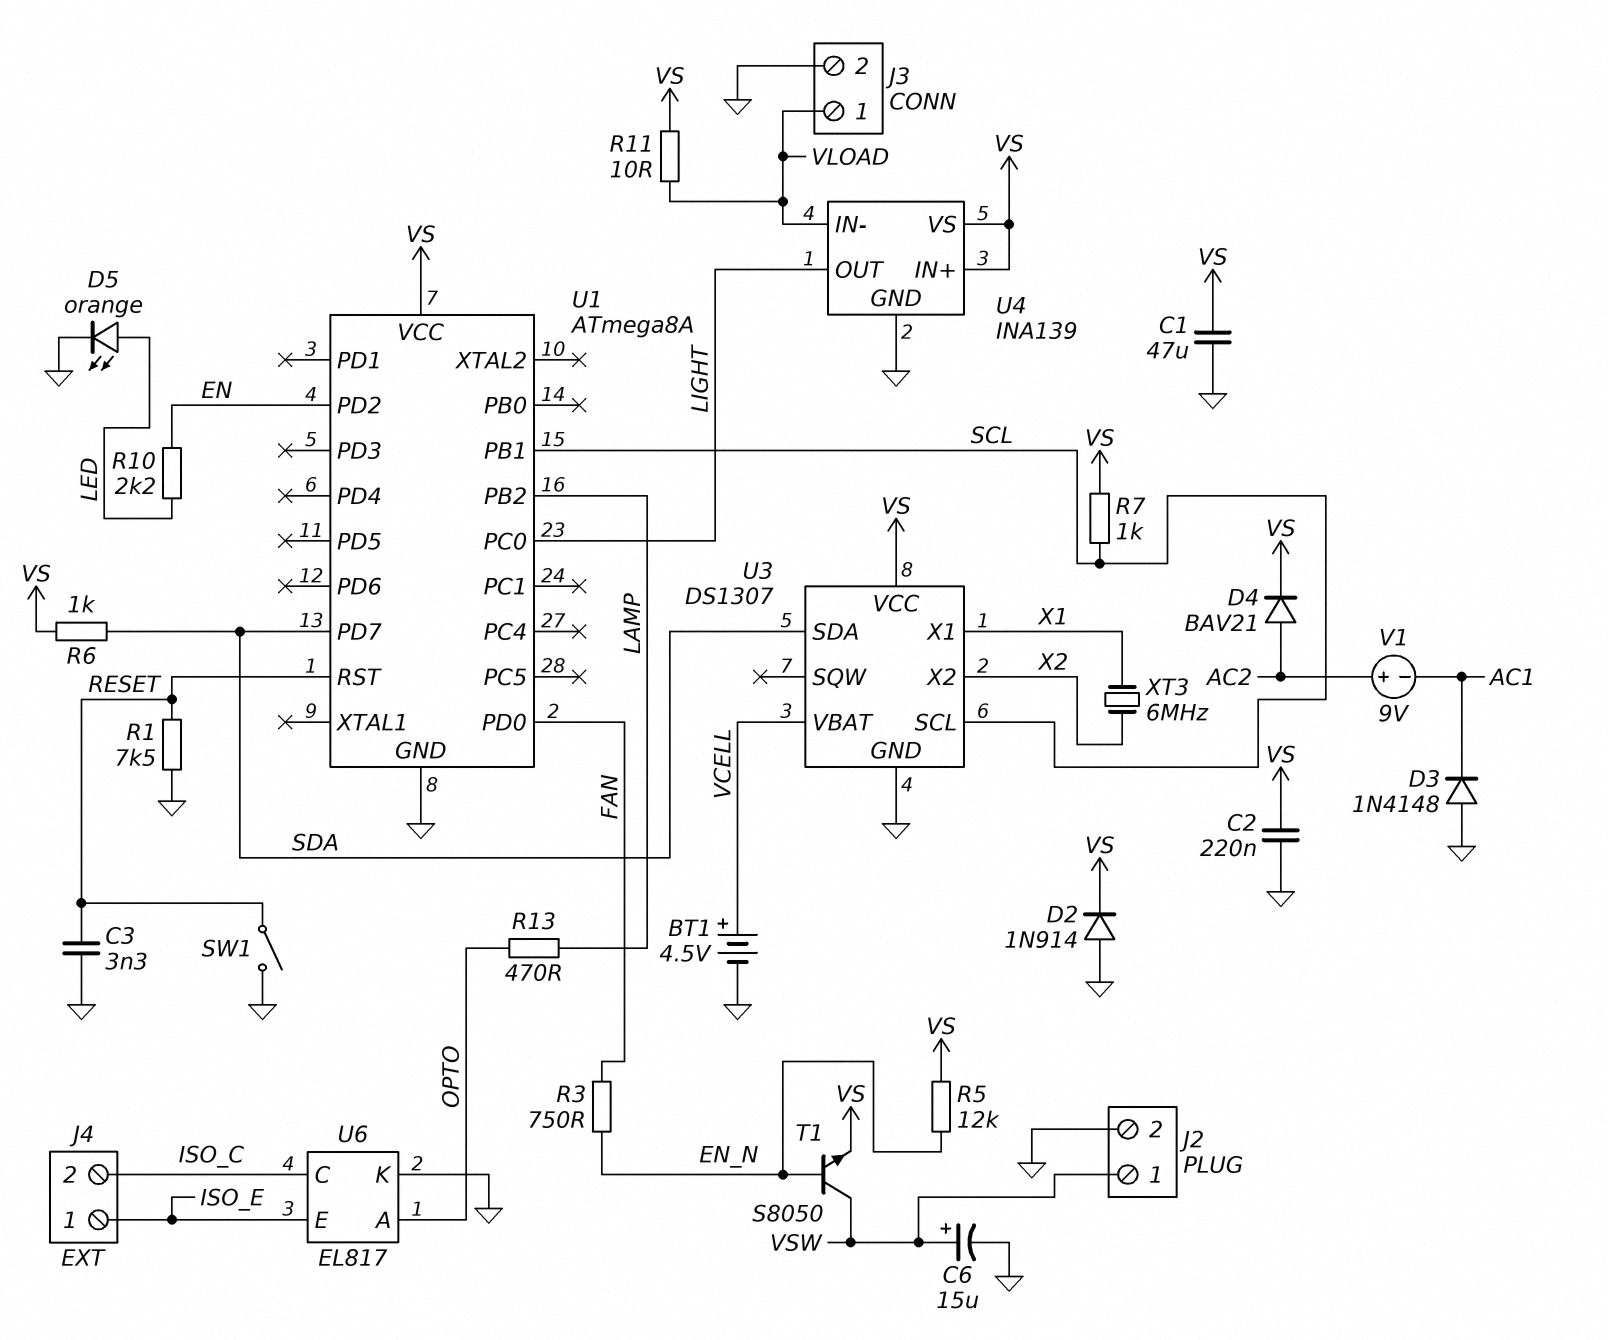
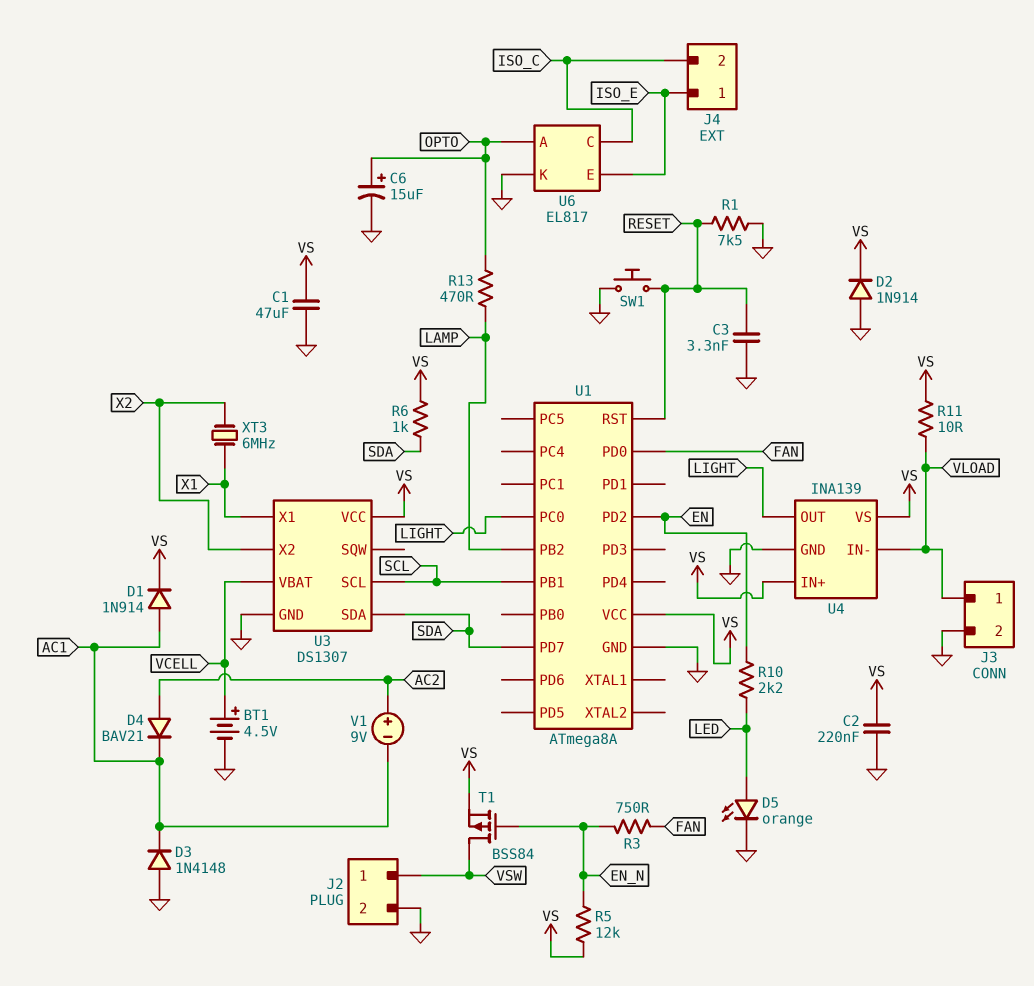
C6: 15uF (plus VSW, minus GND) -> 15uF (plus OPTO, minus GND)
D1: none -> diode 1N914 (A AC1, K VS)
D4: diode BAV21 (A AC2, K VS) -> diode BAV21 (A AC2, K AC1)
R7: 1k (SCL, VS) -> none
SW1: switch (GND, RESET) -> button (GND, RESET)
T1: NPN S8050 (B EN_N, C VSW, E VS) -> PMOS BSS84 (G EN_N, D VSW, S VS)

